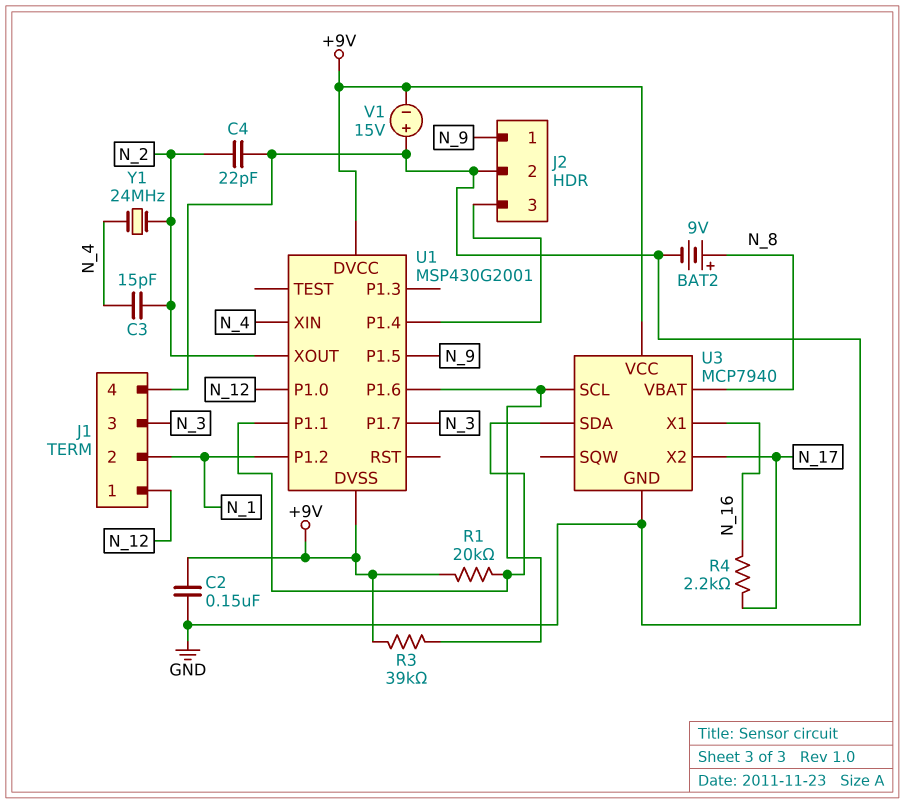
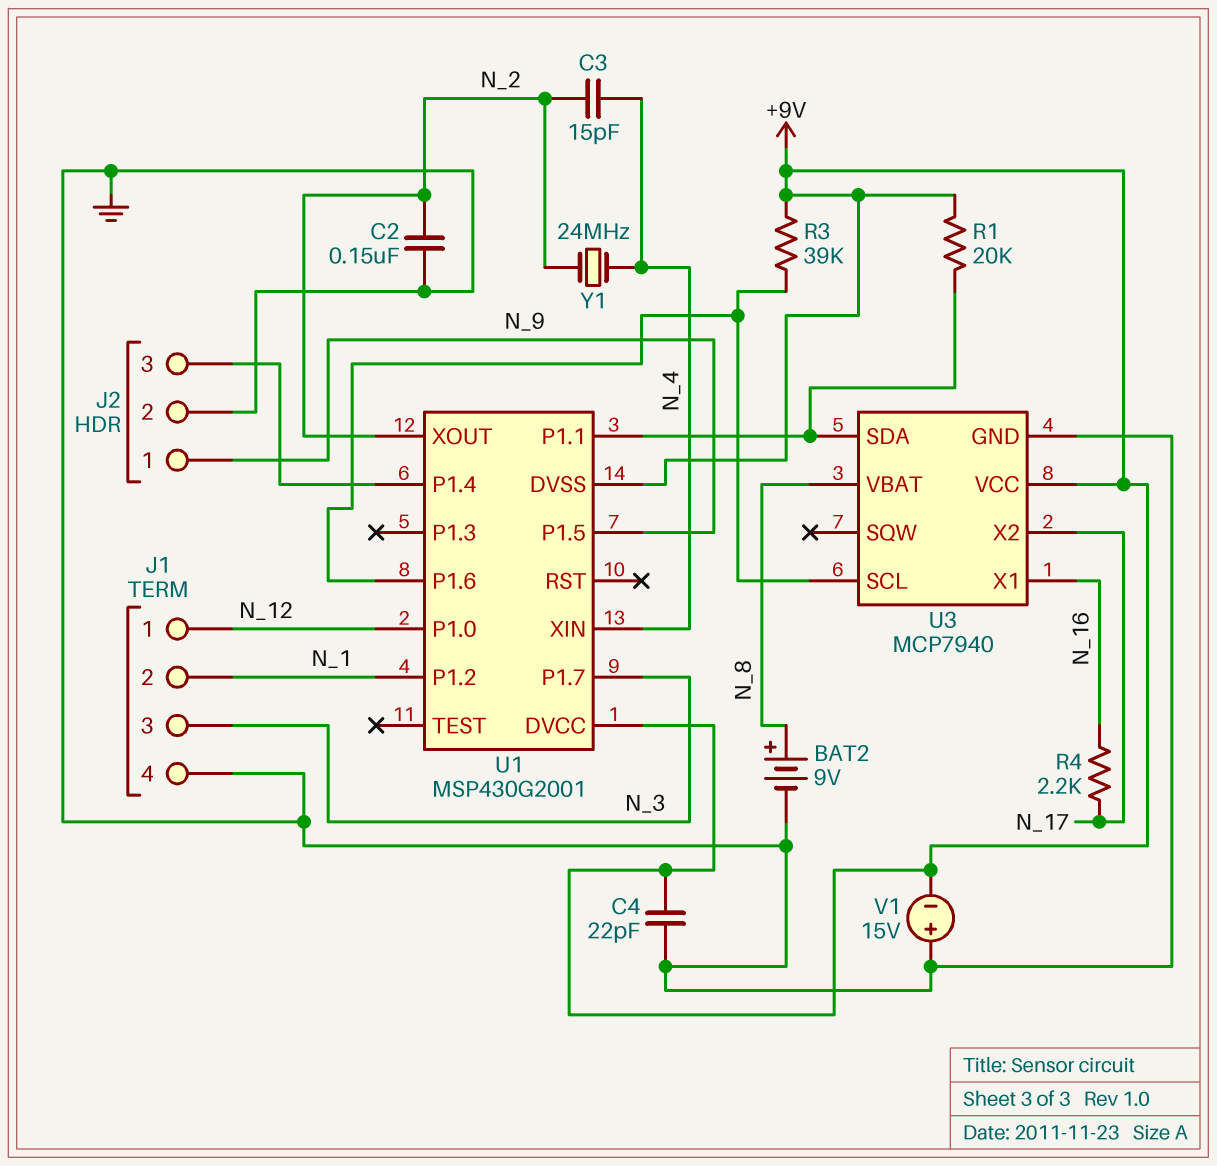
C2: 150nF (+9V, GND) -> 150nF (GND, N_2)
C4: 22pF (GND, N_2) -> 22pF (+9V, GND)

